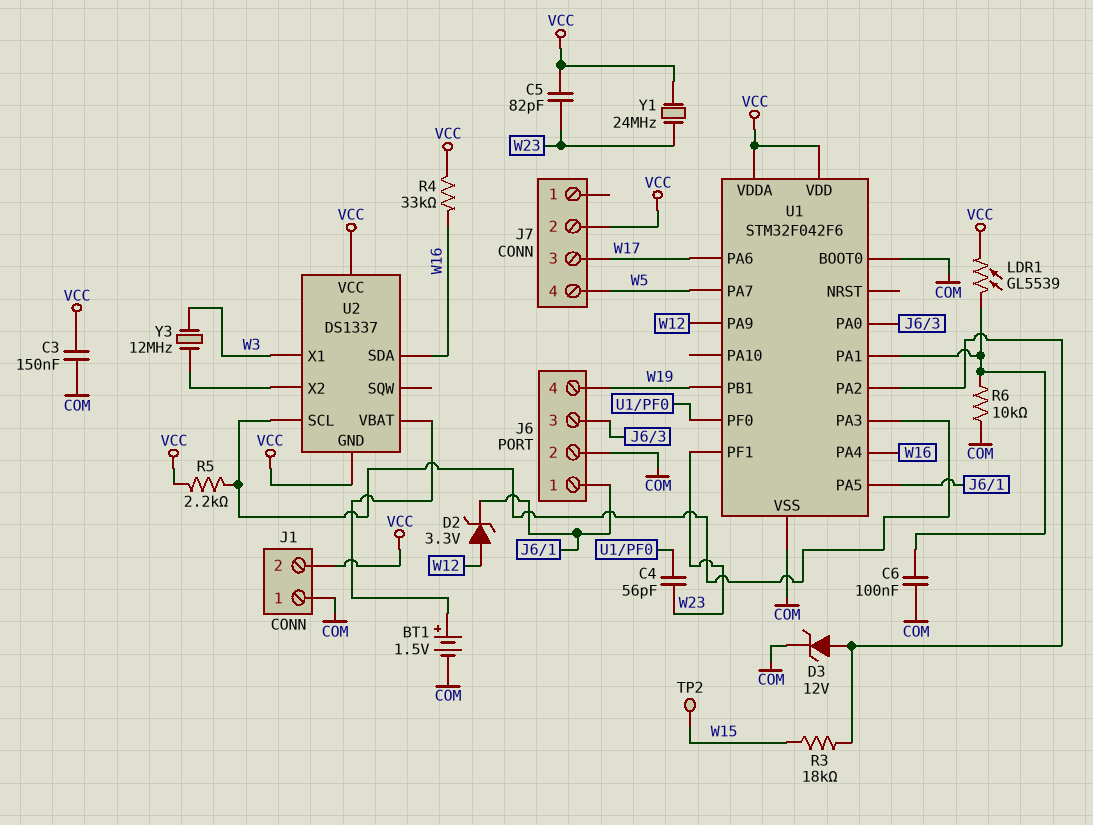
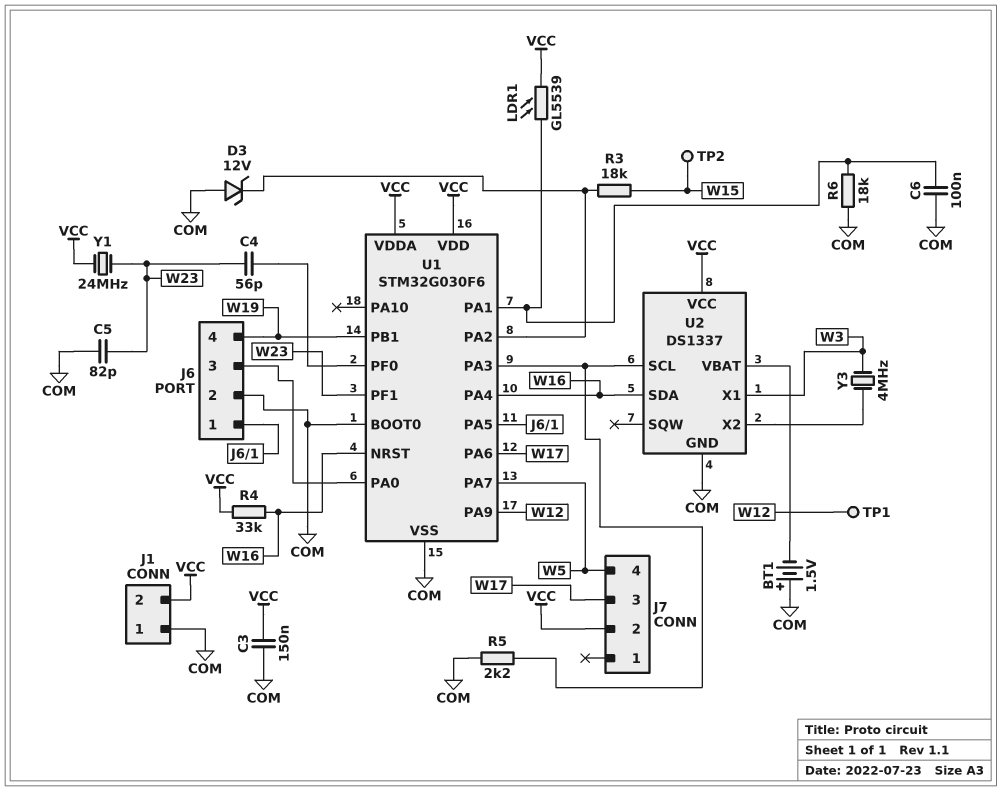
BT1: 1.5V (plus U2/VBAT, minus COM) -> 1.5V (plus COM, minus U2/VBAT)
C5: 82pF (VCC, W23) -> 82pF (COM, W23)
D2: zener 3.3V (A W12, K J6/1) -> none
D3: zener 12V (A U1/PA2, K COM) -> zener 12V (A COM, K U1/PA2)
R5: 2.2k (U1/PA3, VCC) -> 2.2k (COM, U1/PA3)
R6: 10k (COM, U1/PA1) -> 18k (COM, U1/PA1)
TP1: none -> test point (W12)
U1: STM32F042F6 -> STM32G030F6
U1 pin NRST: none -> W16
U2 pin GND: VCC -> COM
Y3: 12MHz (U2/X2, W3) -> 4MHz (U2/X2, W3)

